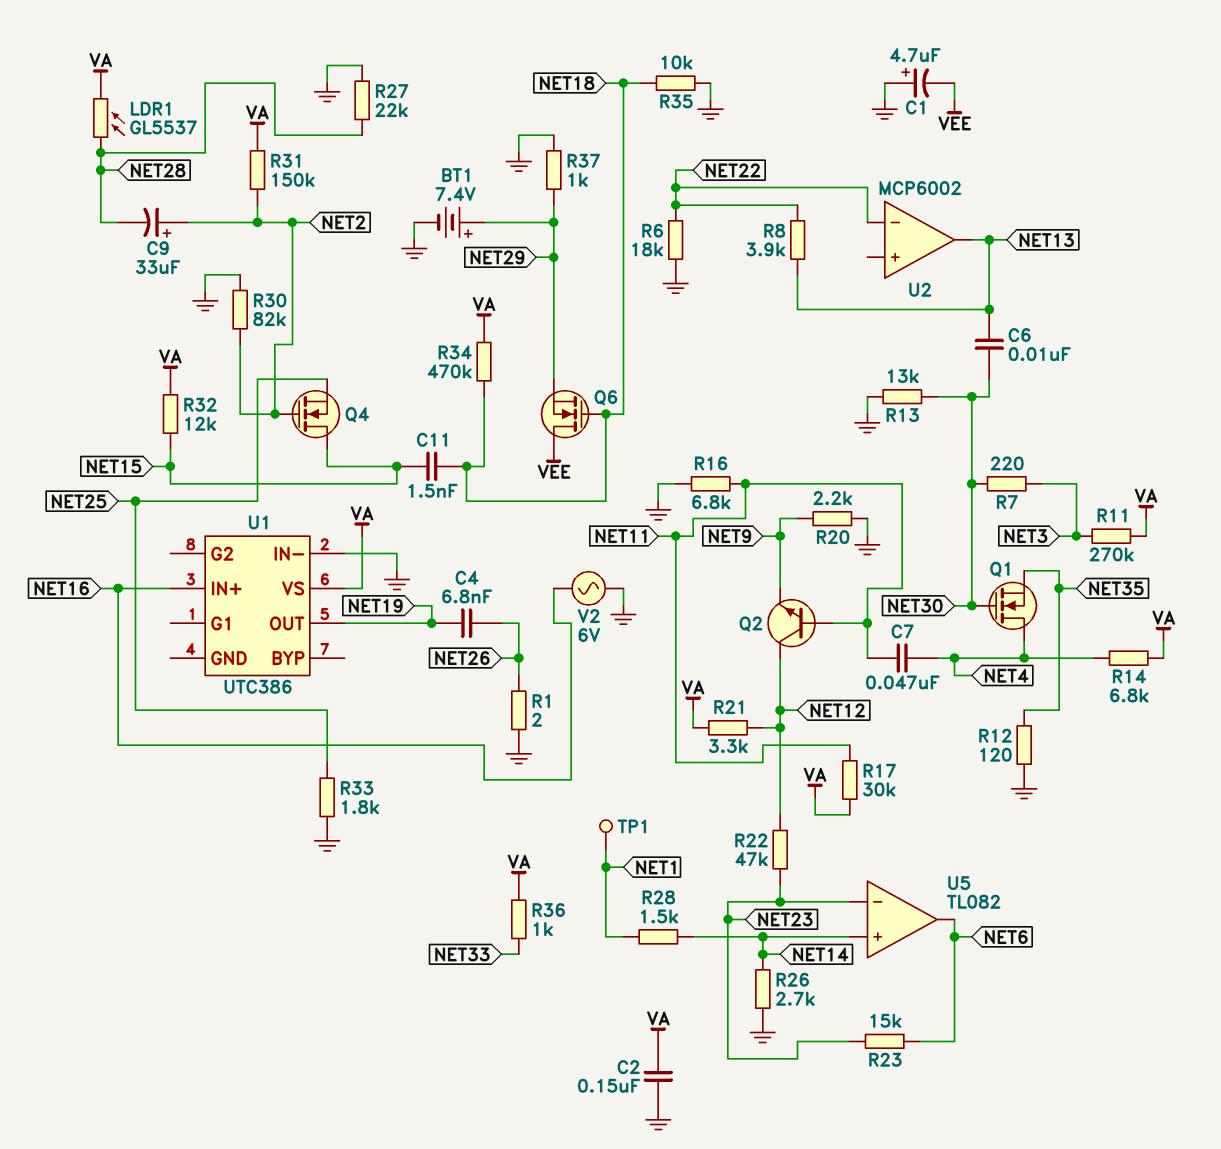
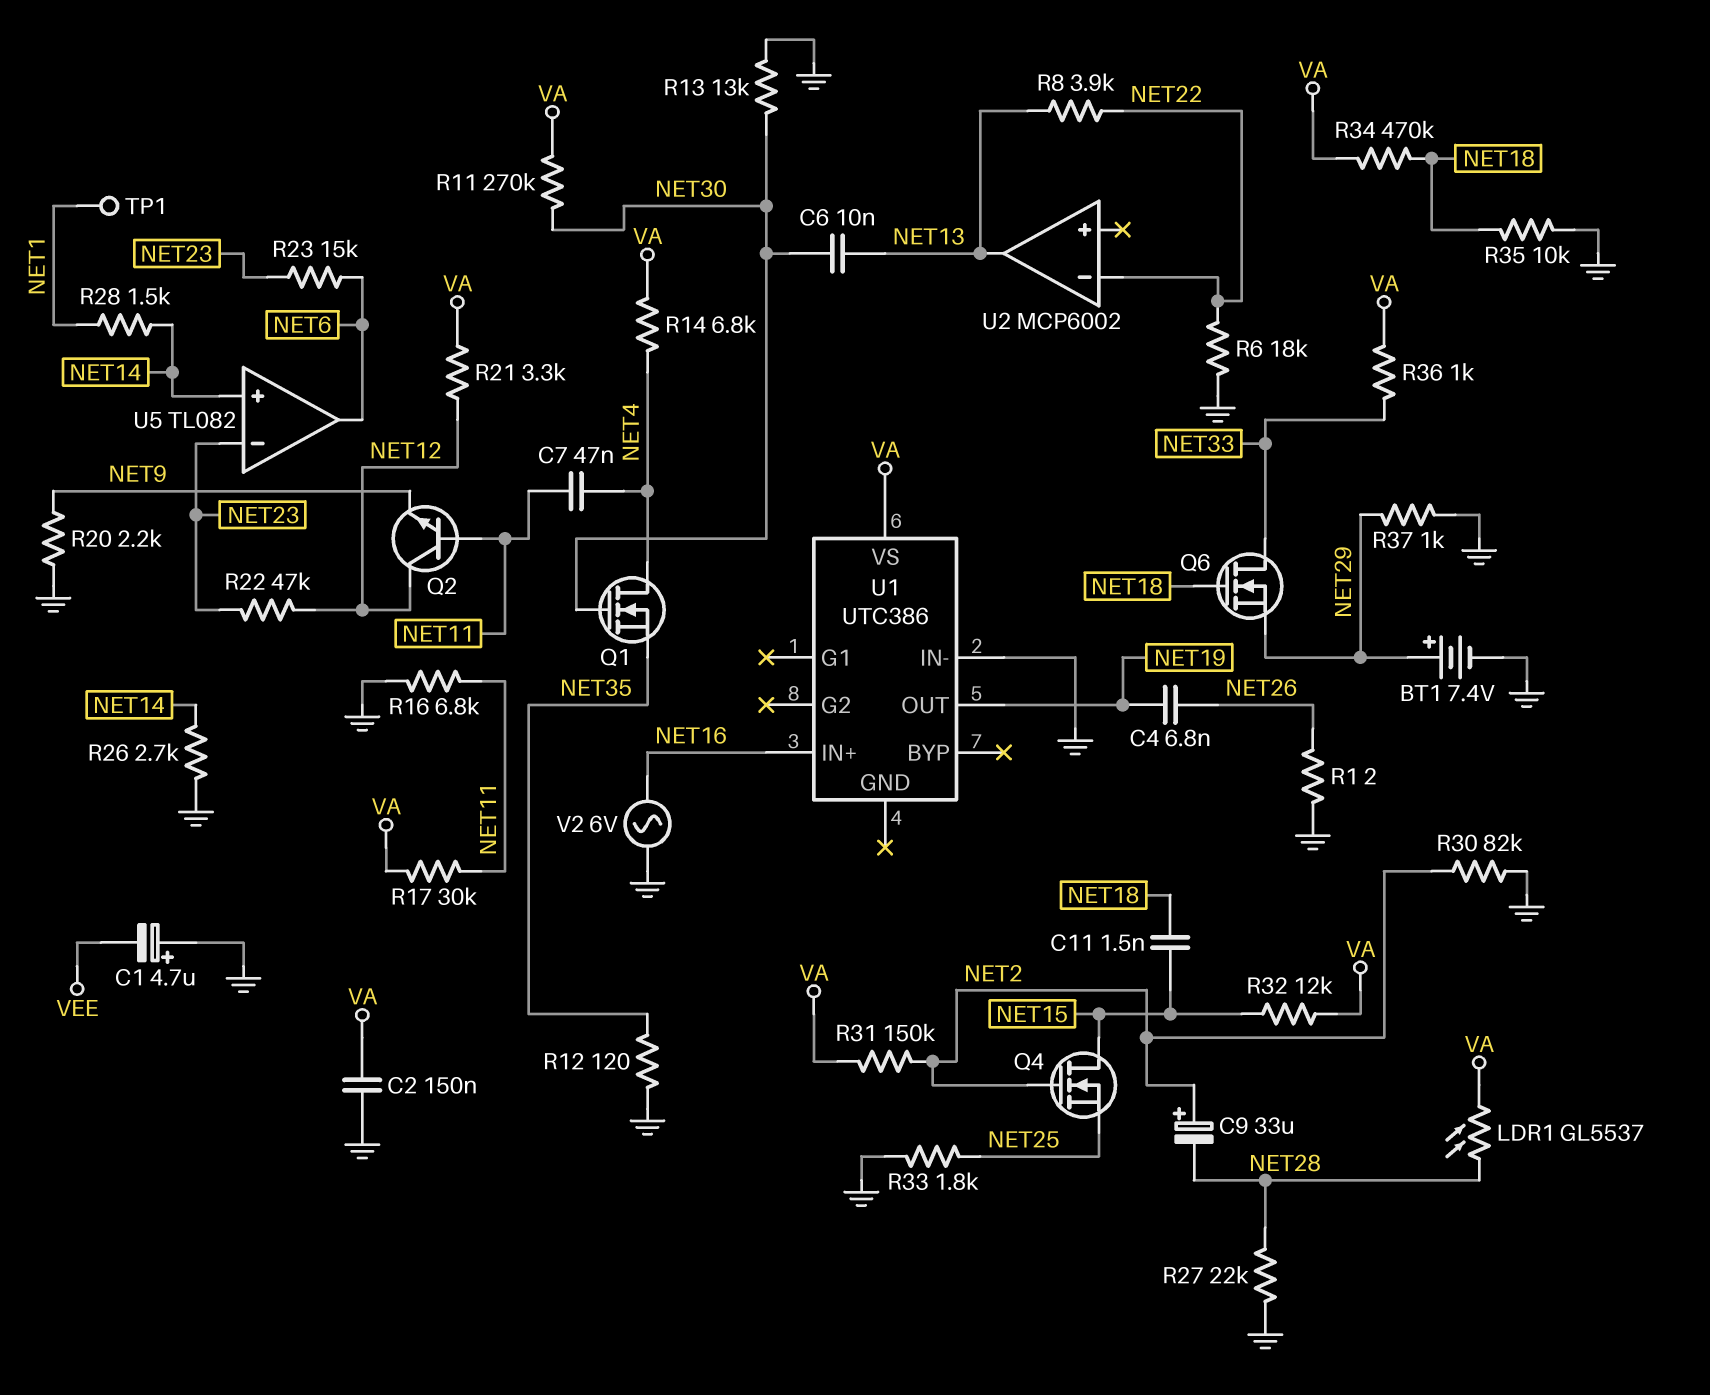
Q6: NMOS (G NET18, D VEE, S NET29) -> NMOS (G NET18, D NET33, S NET29)
R7: 220 (NET3, NET30) -> none
R11: 270k (NET3, VA) -> 270k (NET30, VA)

